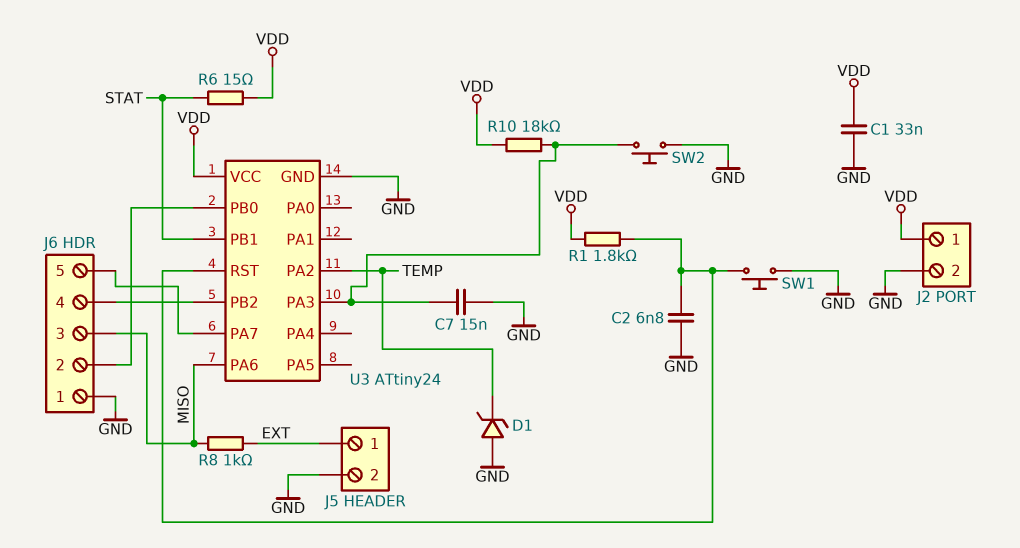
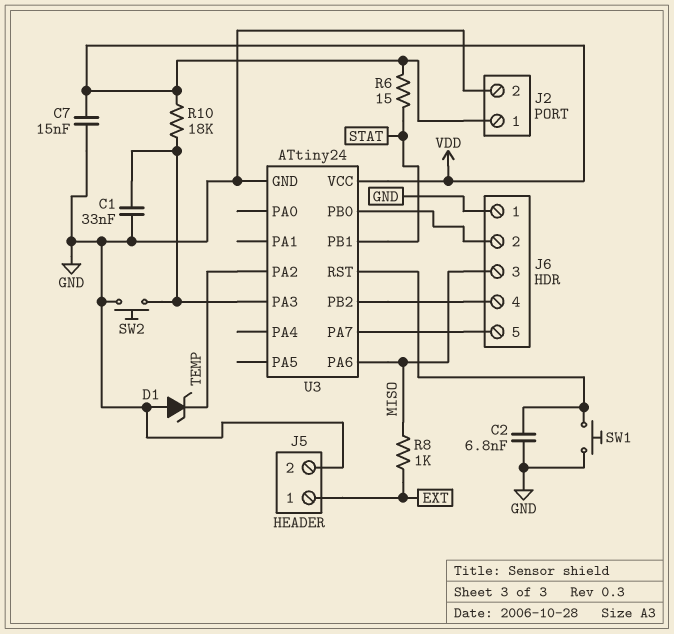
C1: 33nF (GND, VDD) -> 33nF (GND, U3/PA3)
C7: 15nF (GND, U3/PA3) -> 15nF (GND, VDD)
R1: 1.8k (U3/RST, VDD) -> none

